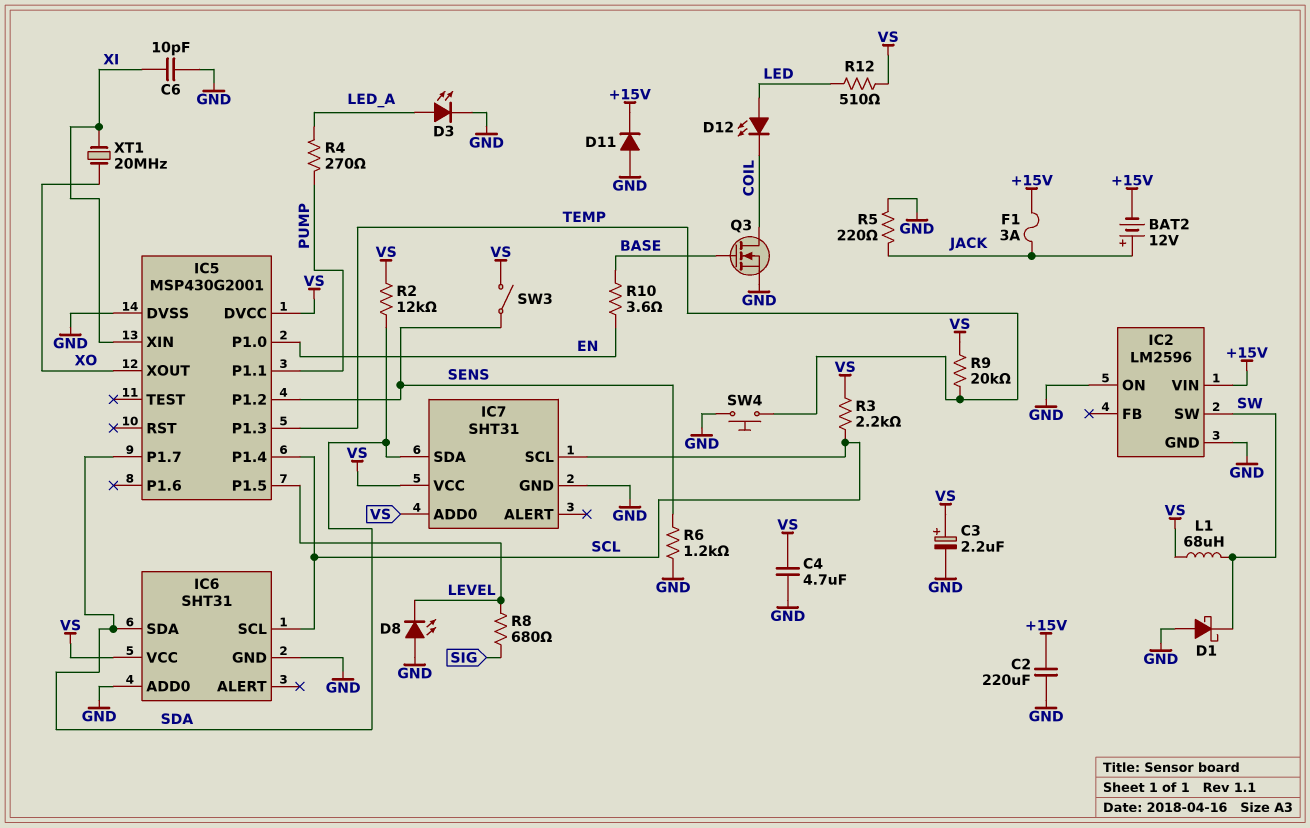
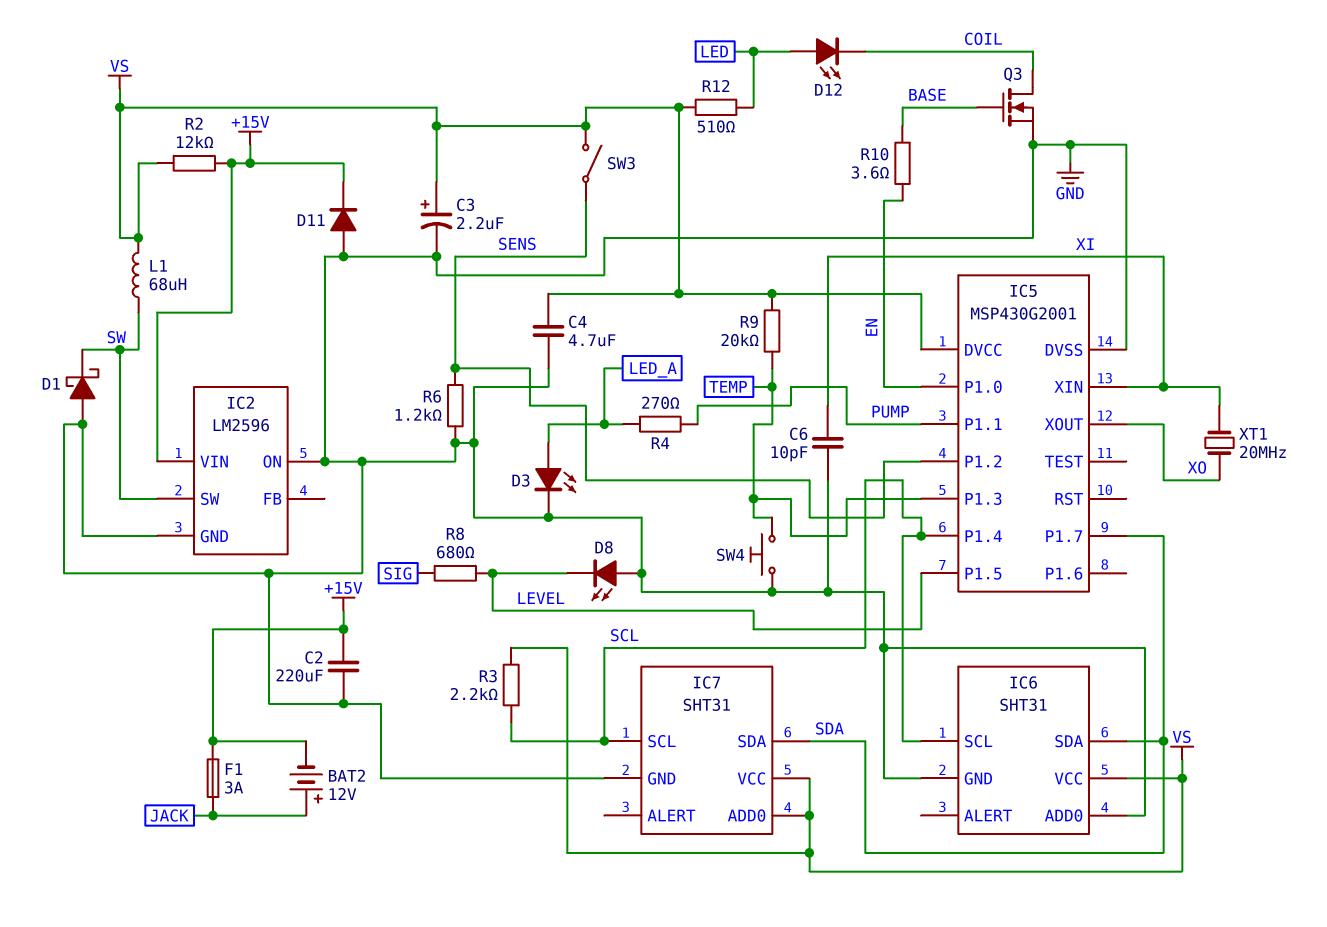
R2: 12k (SDA, VS) -> 12k (+15V, VS)
R5: 220 (GND, JACK) -> none

